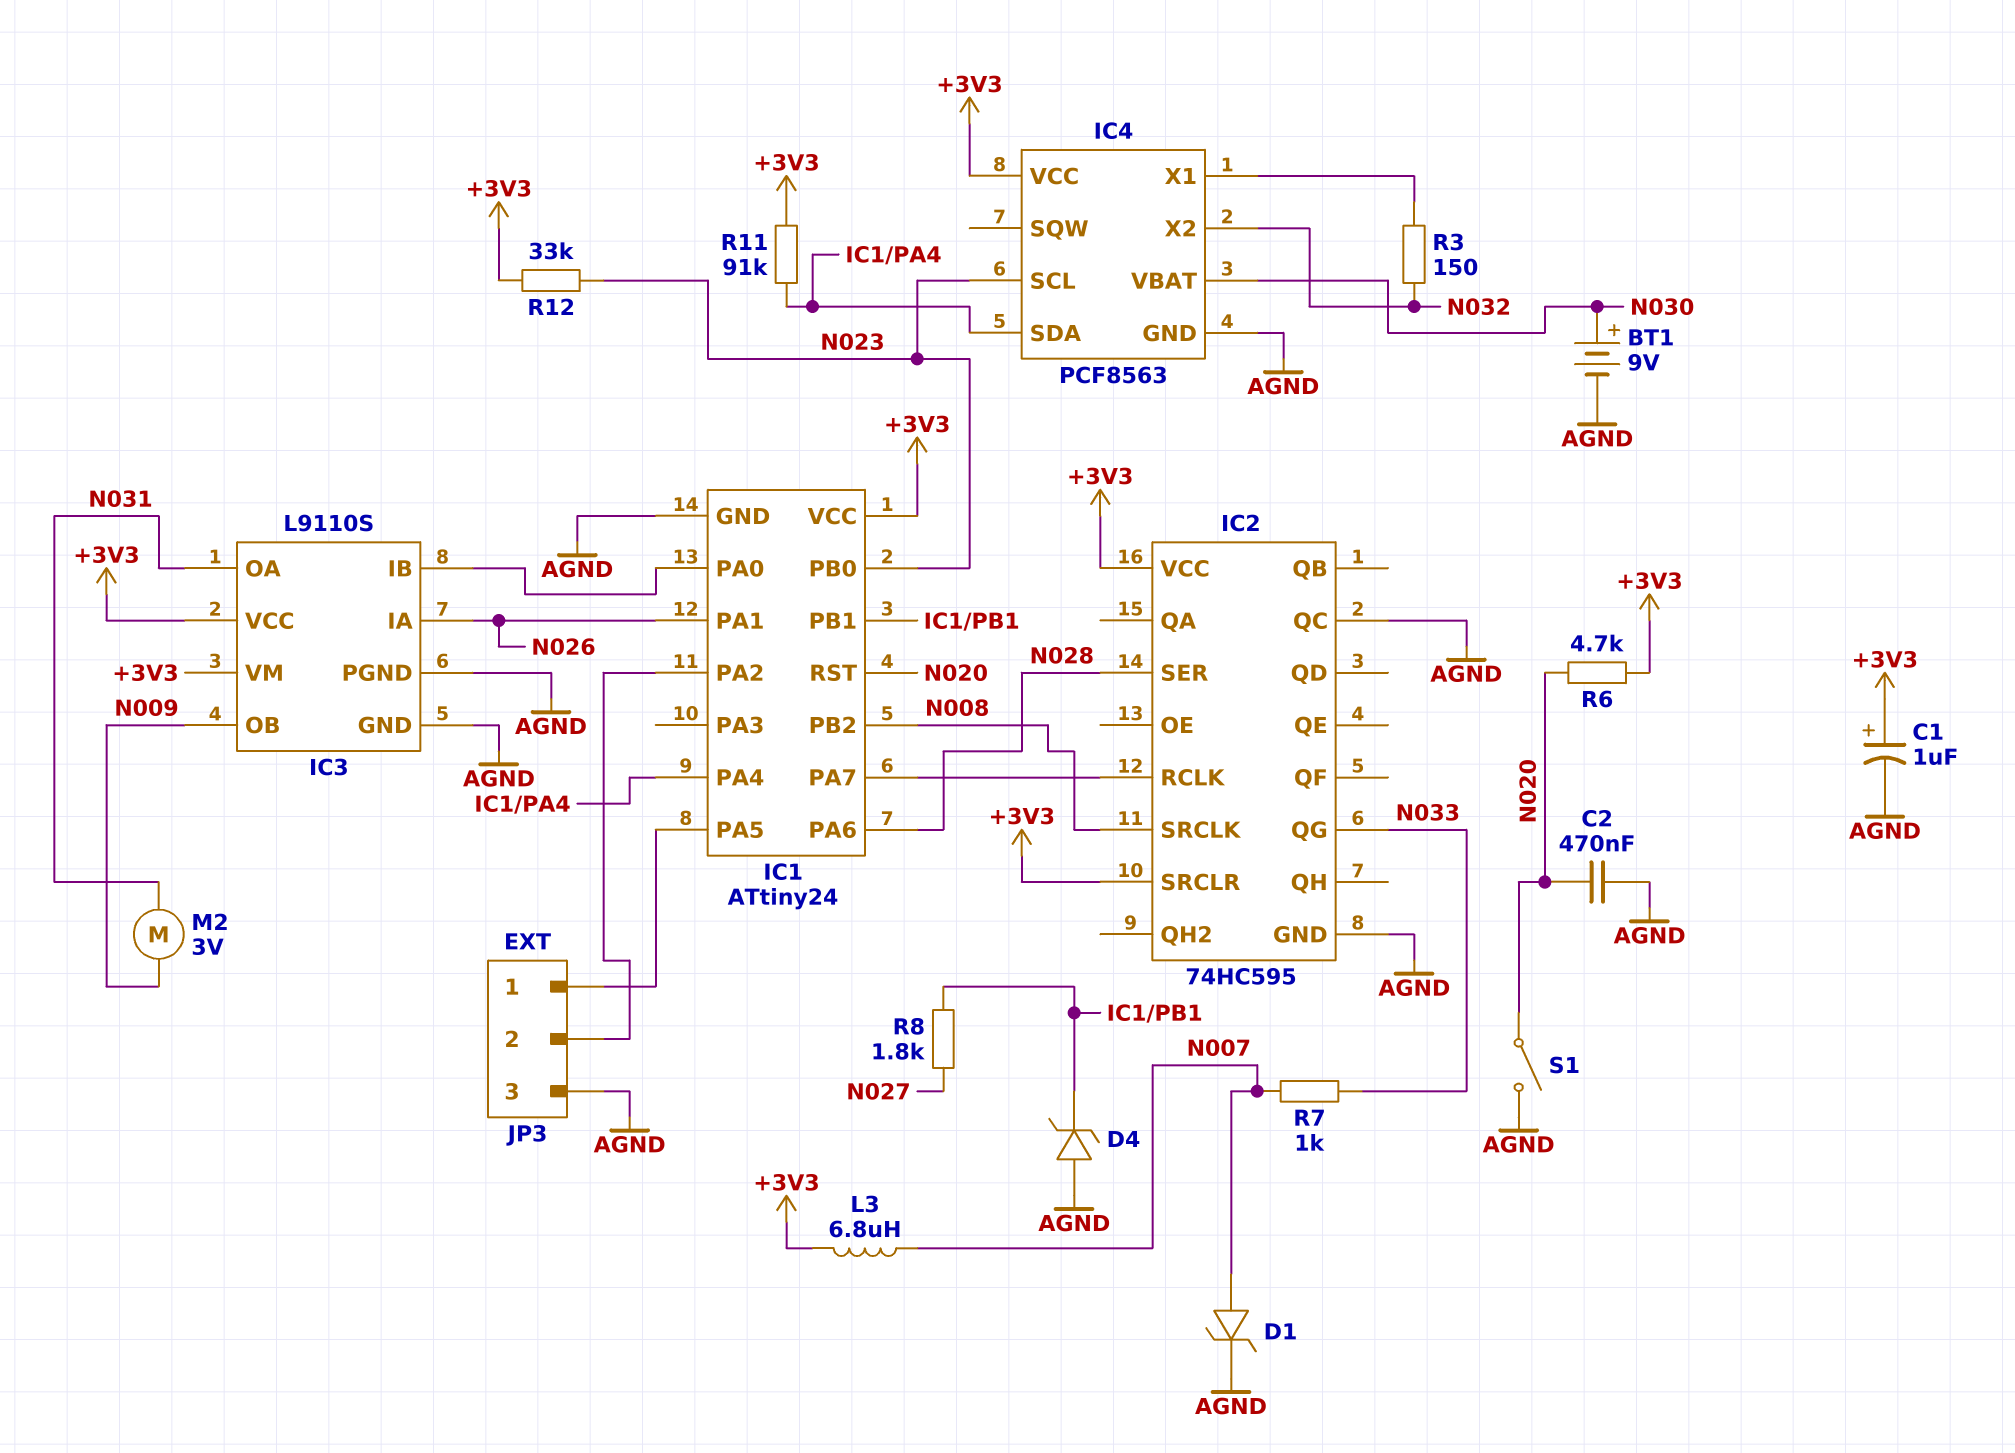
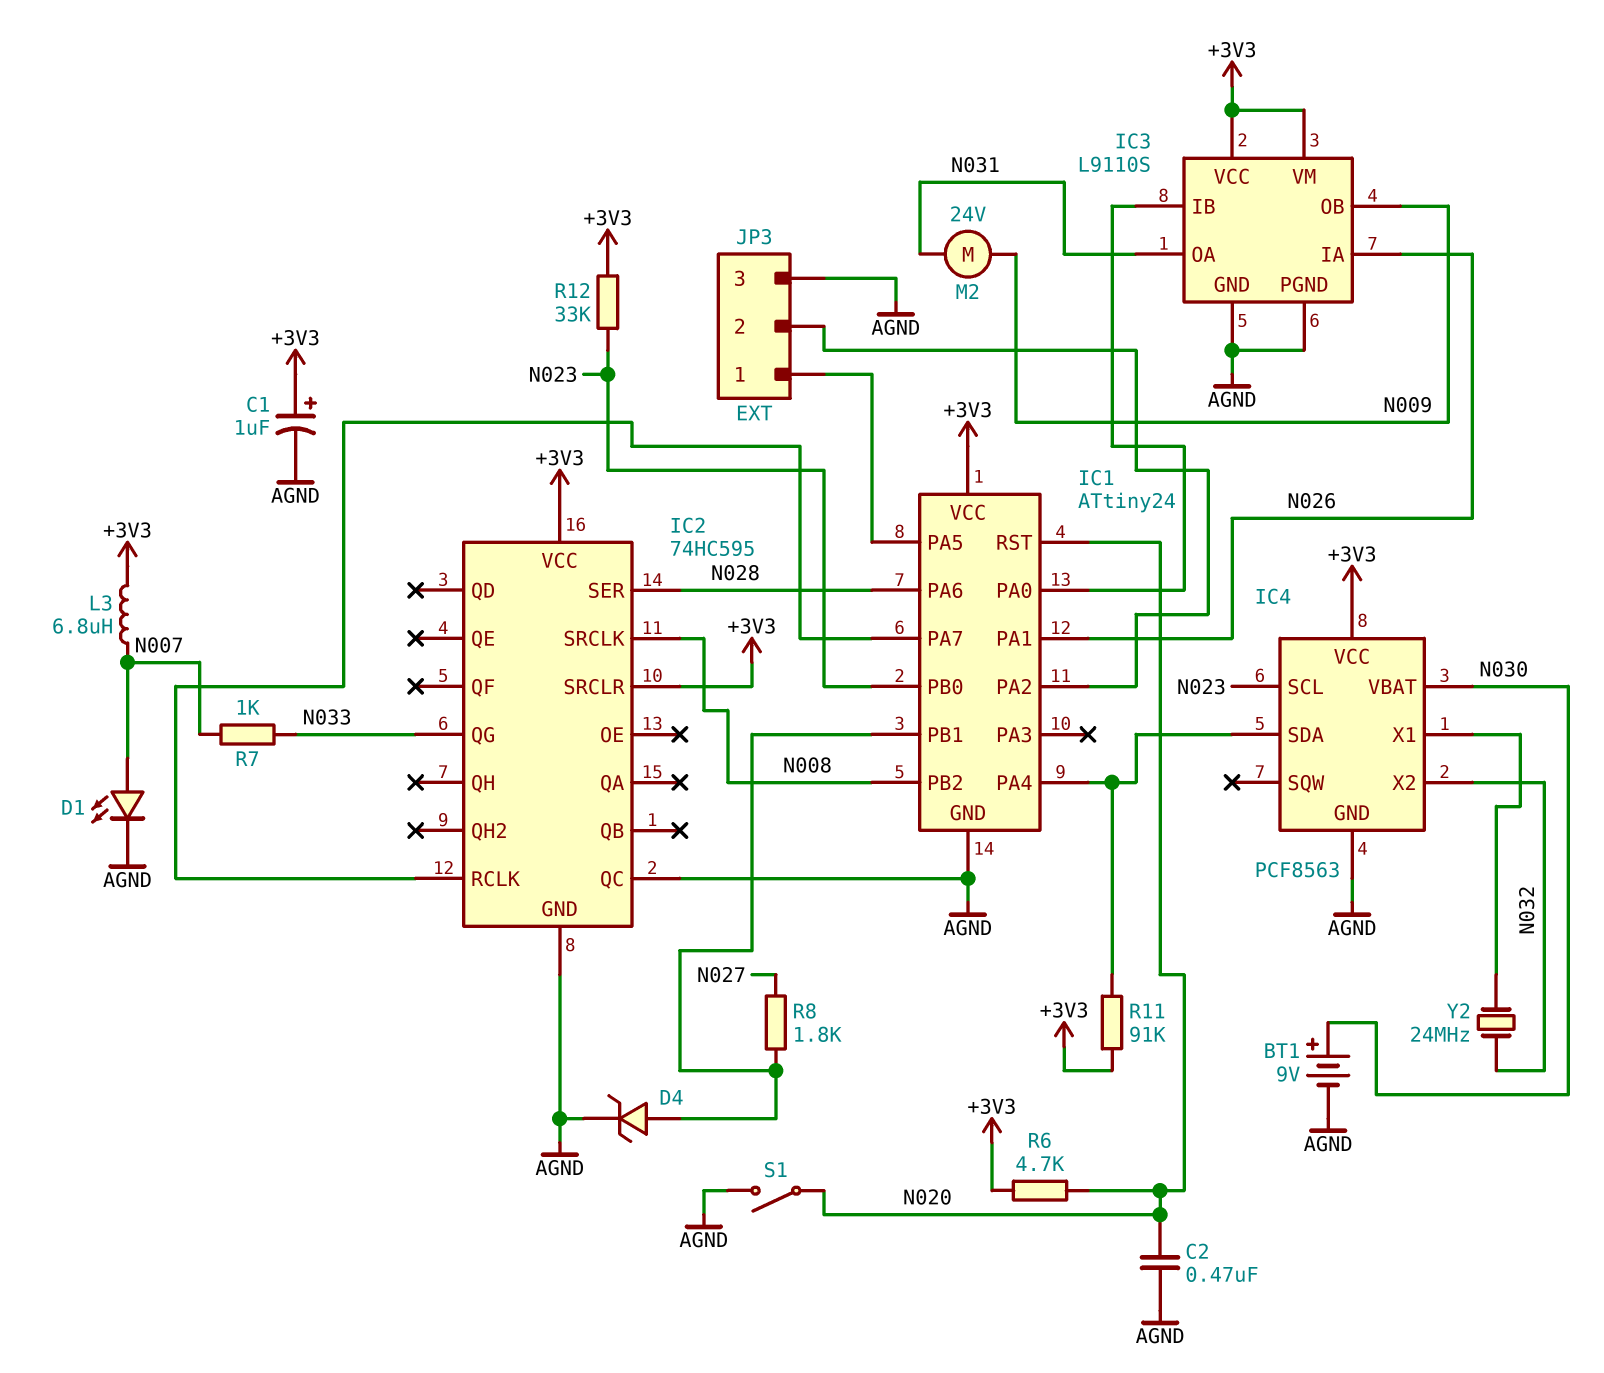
D1: zener (A N007, K AGND) -> LED (A N007, K AGND)
D4: zener (A AGND, K IC1/PB1) -> zener (A IC1/PB1, K AGND)
M2: motor 3V (N009, N031) -> motor 24V (N009, N031)
R3: 150 (IC4/X1, N032) -> none
Y2: none -> 24MHz (IC4/X1, N032)

